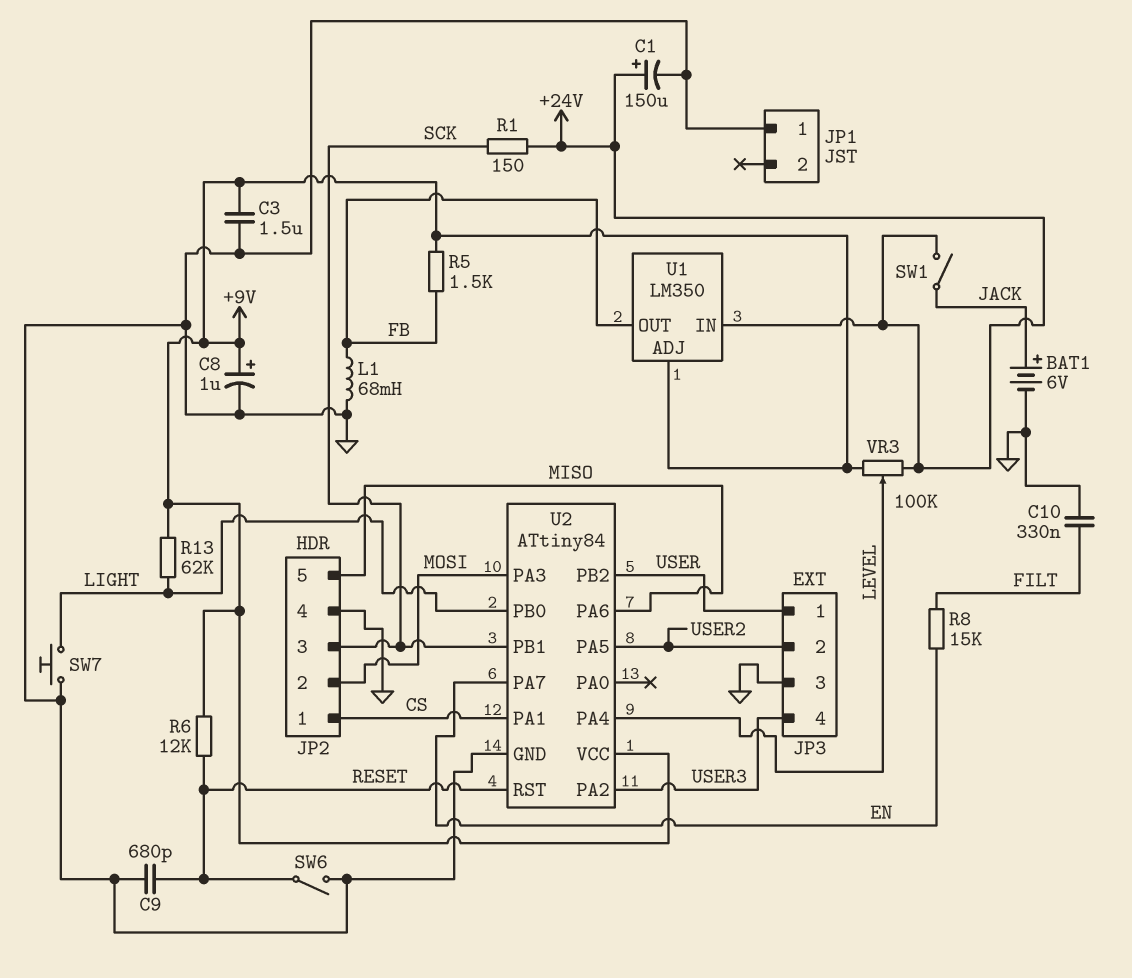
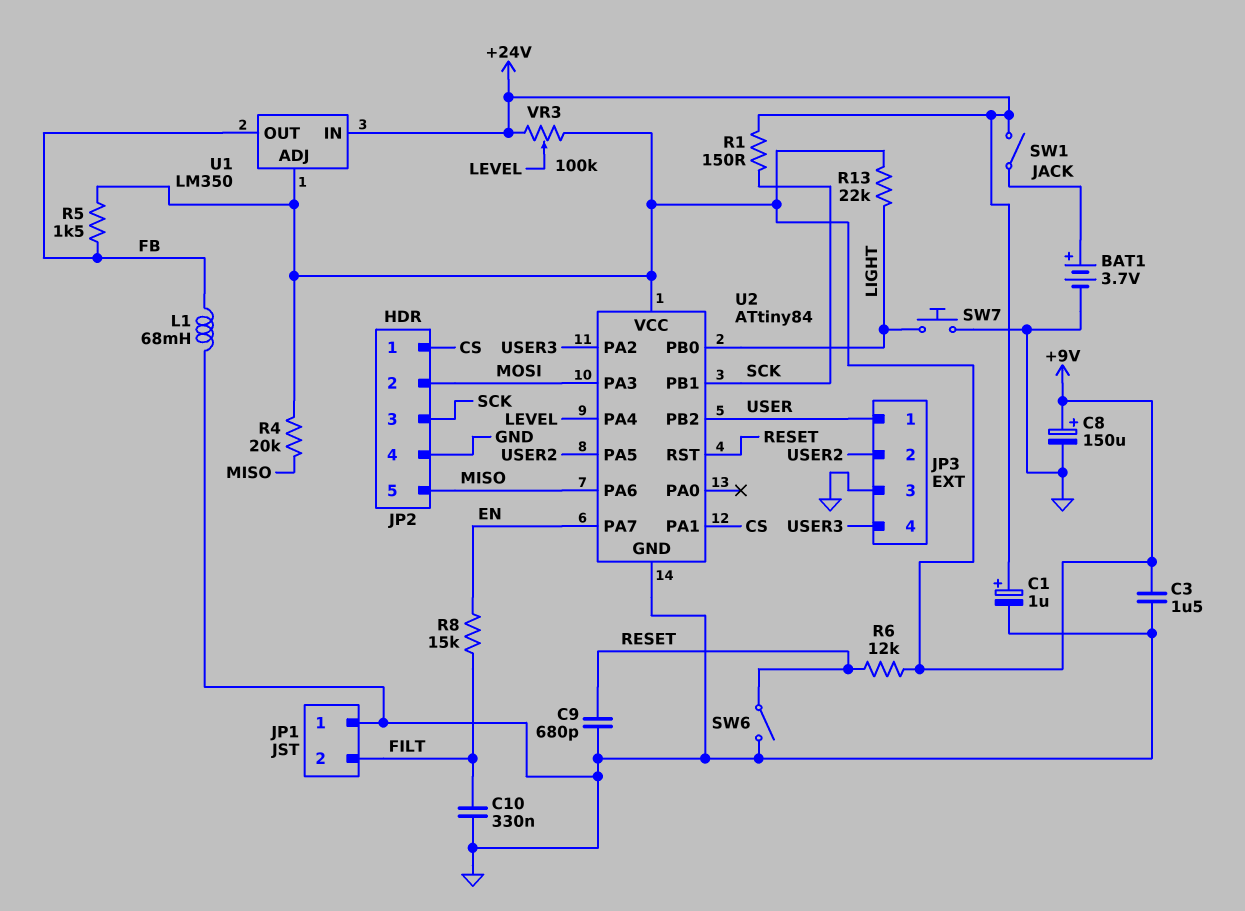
BAT1: 6V (plus JACK, minus GND) -> 3.7V (plus JACK, minus GND)
C1: 150uF (plus +24V, minus GND) -> 1uF (plus +24V, minus GND)
C8: 1uF (plus +9V, minus GND) -> 150uF (plus +9V, minus GND)
JP1 pin 2: none -> FILT
R4: none -> 20k (+9V, MISO)
R13: 62k (+9V, LIGHT) -> 22k (+9V, LIGHT)

